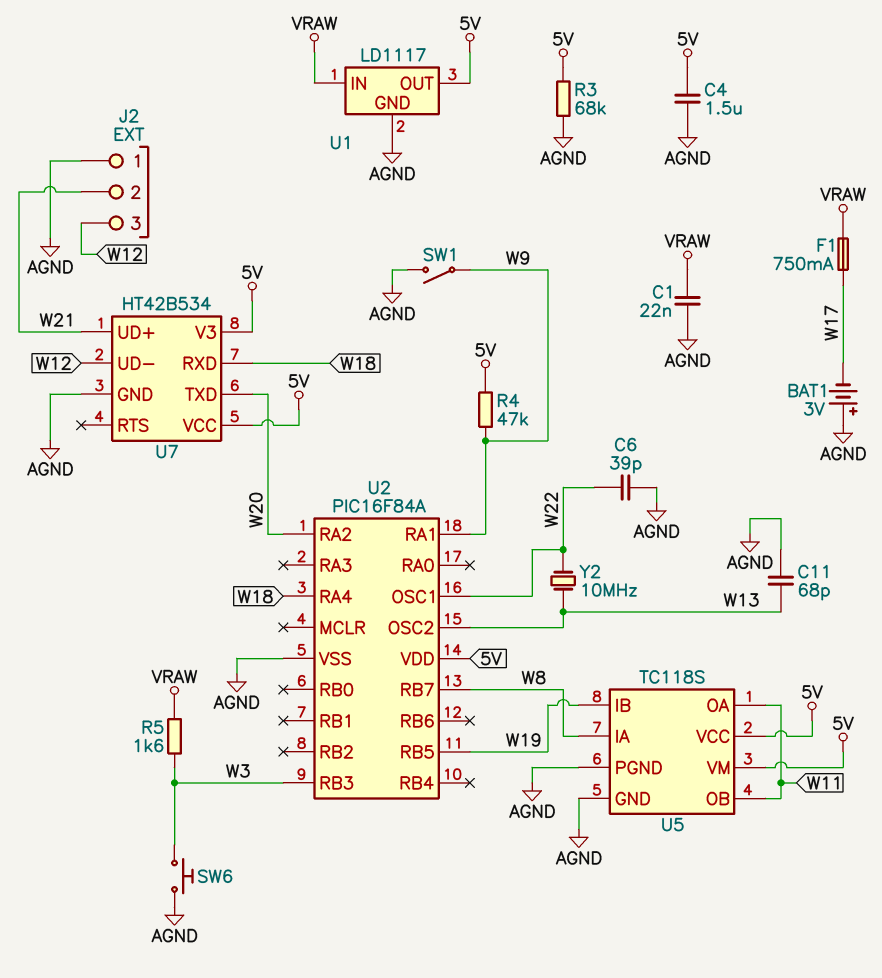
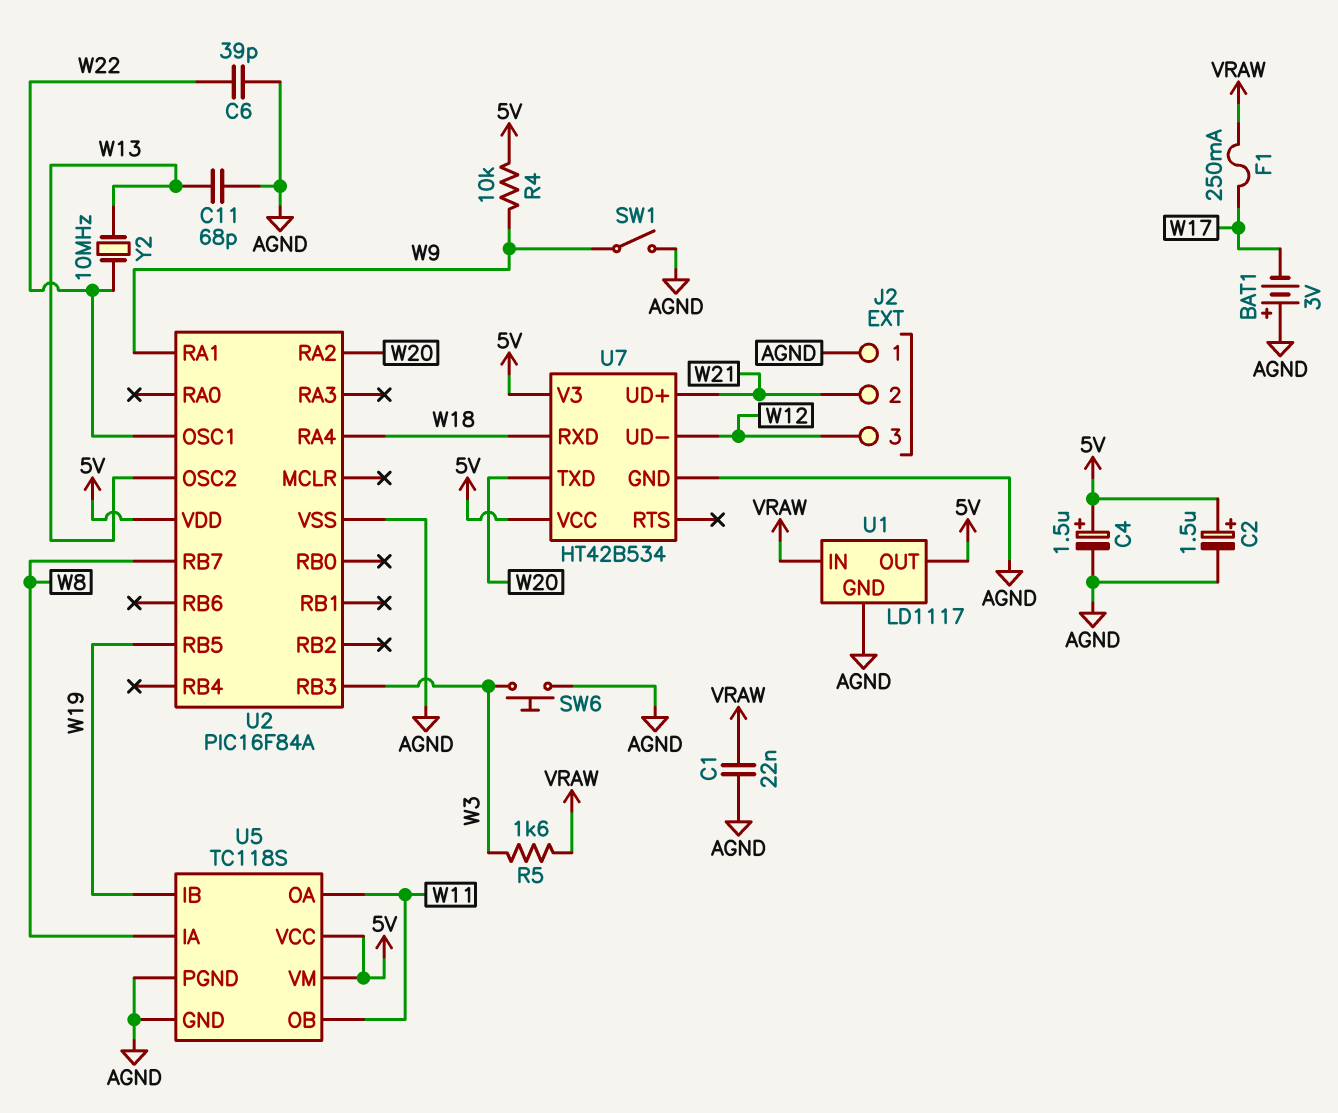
C2: none -> 1.5uF (plus 5V, minus AGND)
C4: 1.5uF (5V, AGND) -> 1.5uF (plus 5V, minus AGND)
F1: 750mA (VRAW, W17) -> 250mA (VRAW, W17)
R3: 68k (5V, AGND) -> none
R4: 47k (5V, W9) -> 10k (5V, W9)

